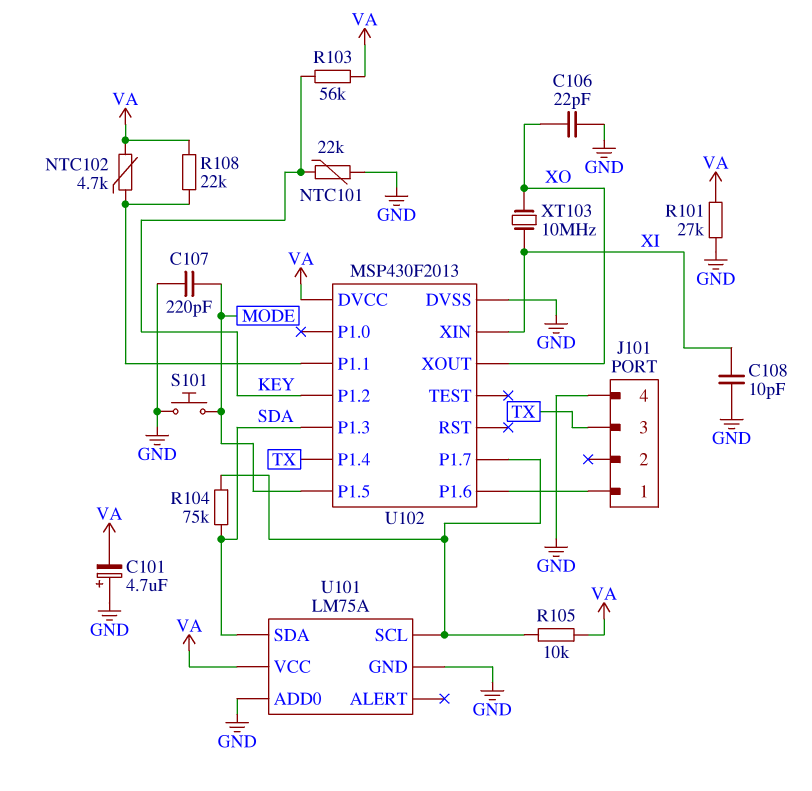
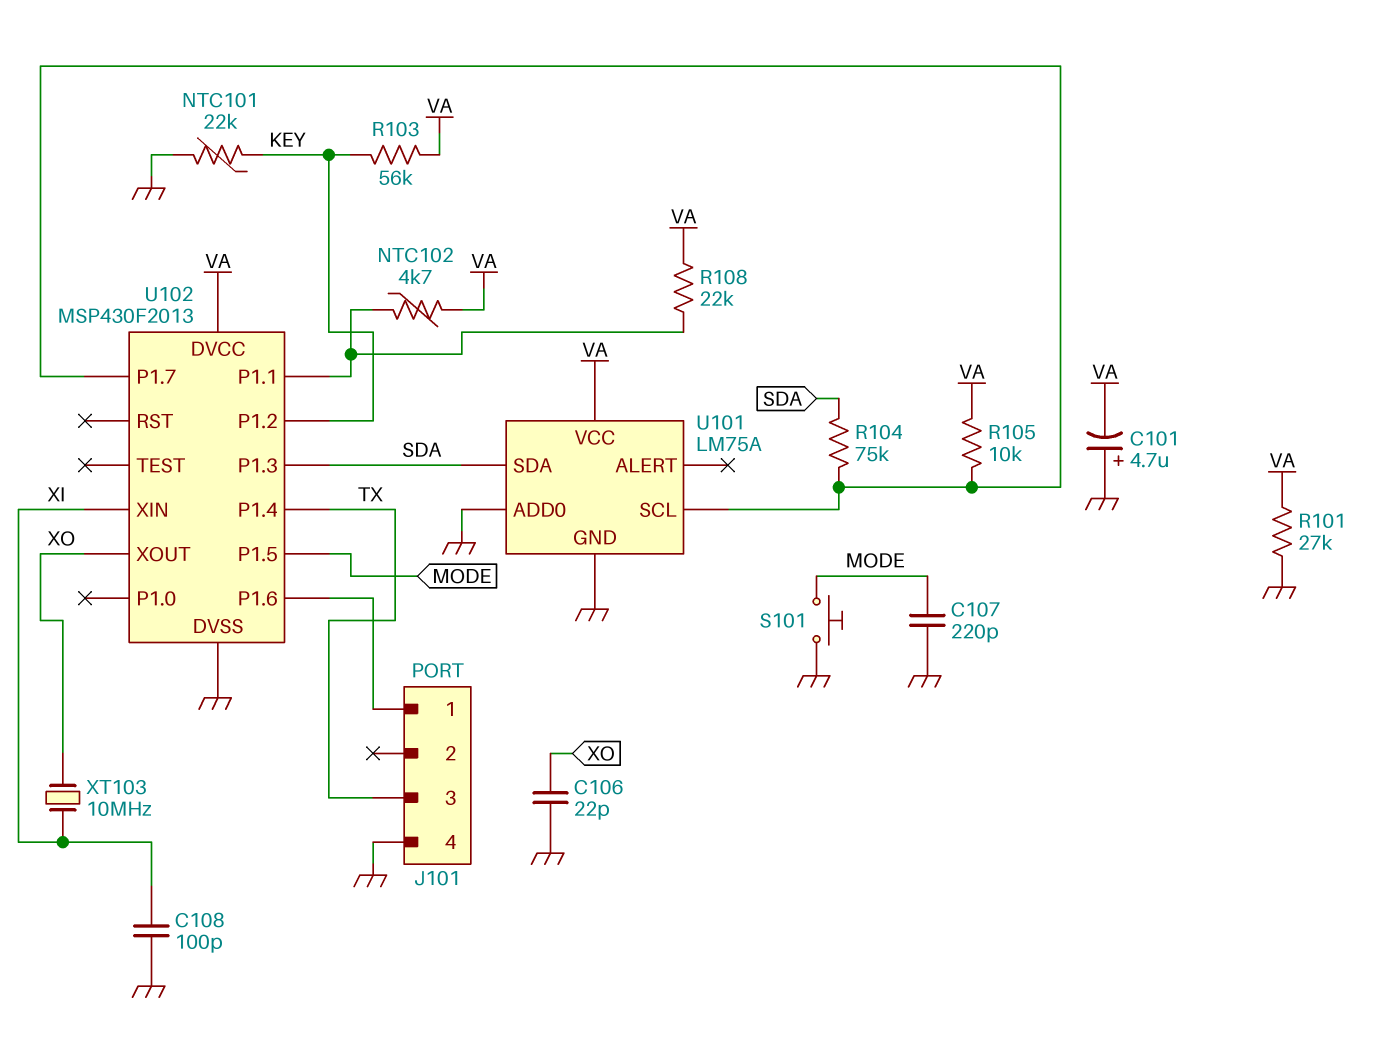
C108: 10pF (GND, XI) -> 100pF (GND, XI)

